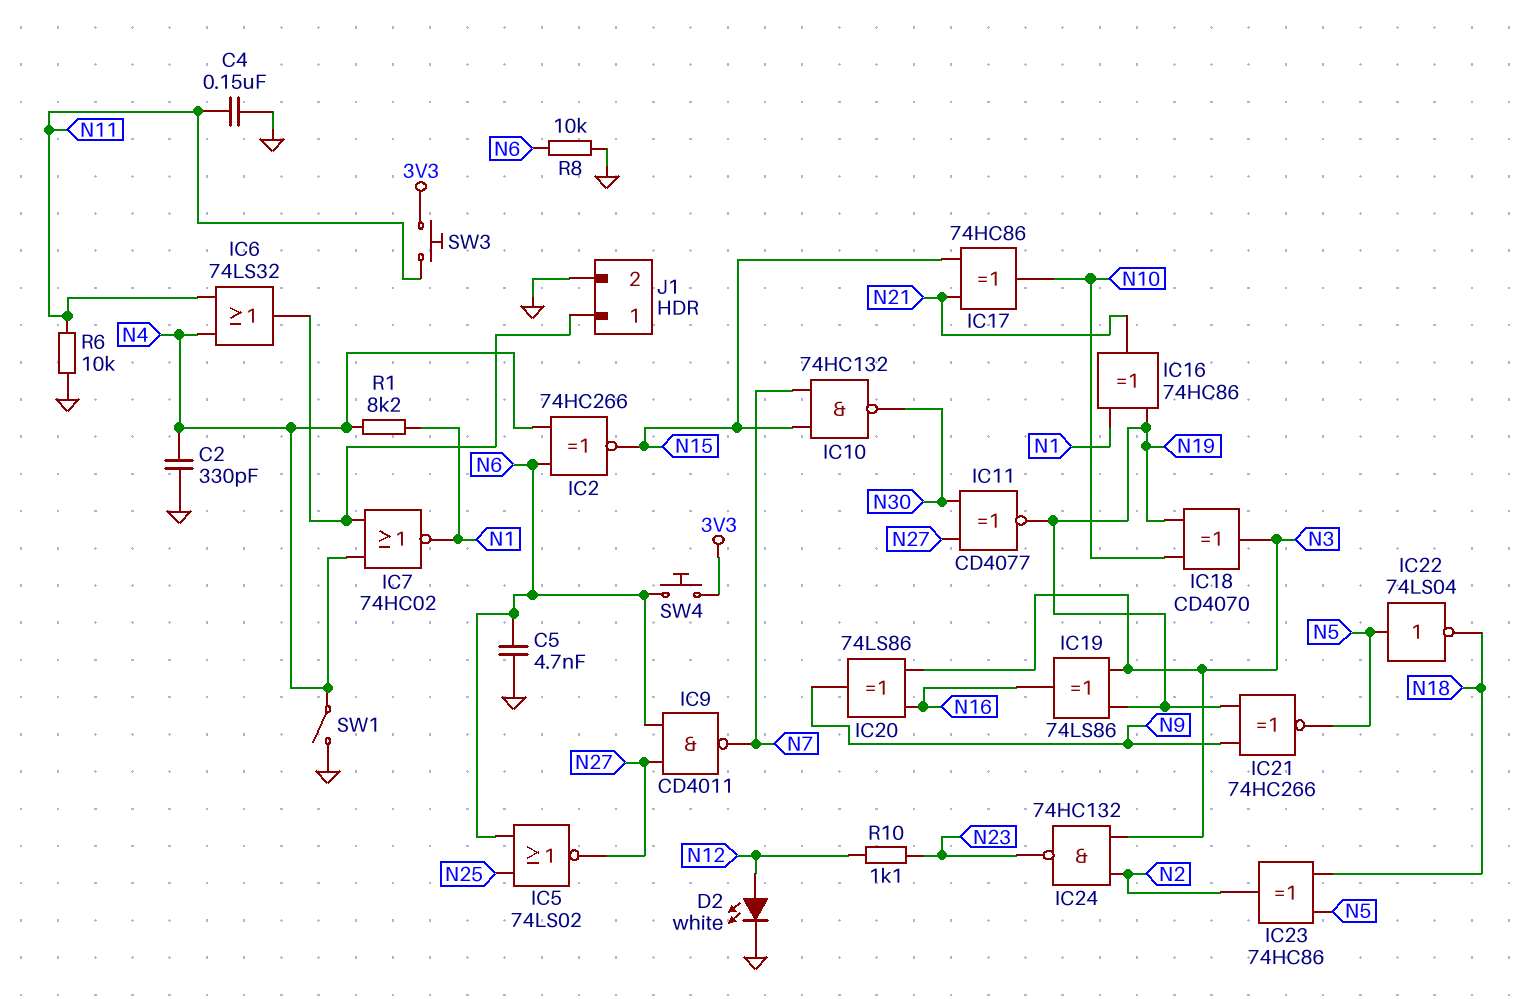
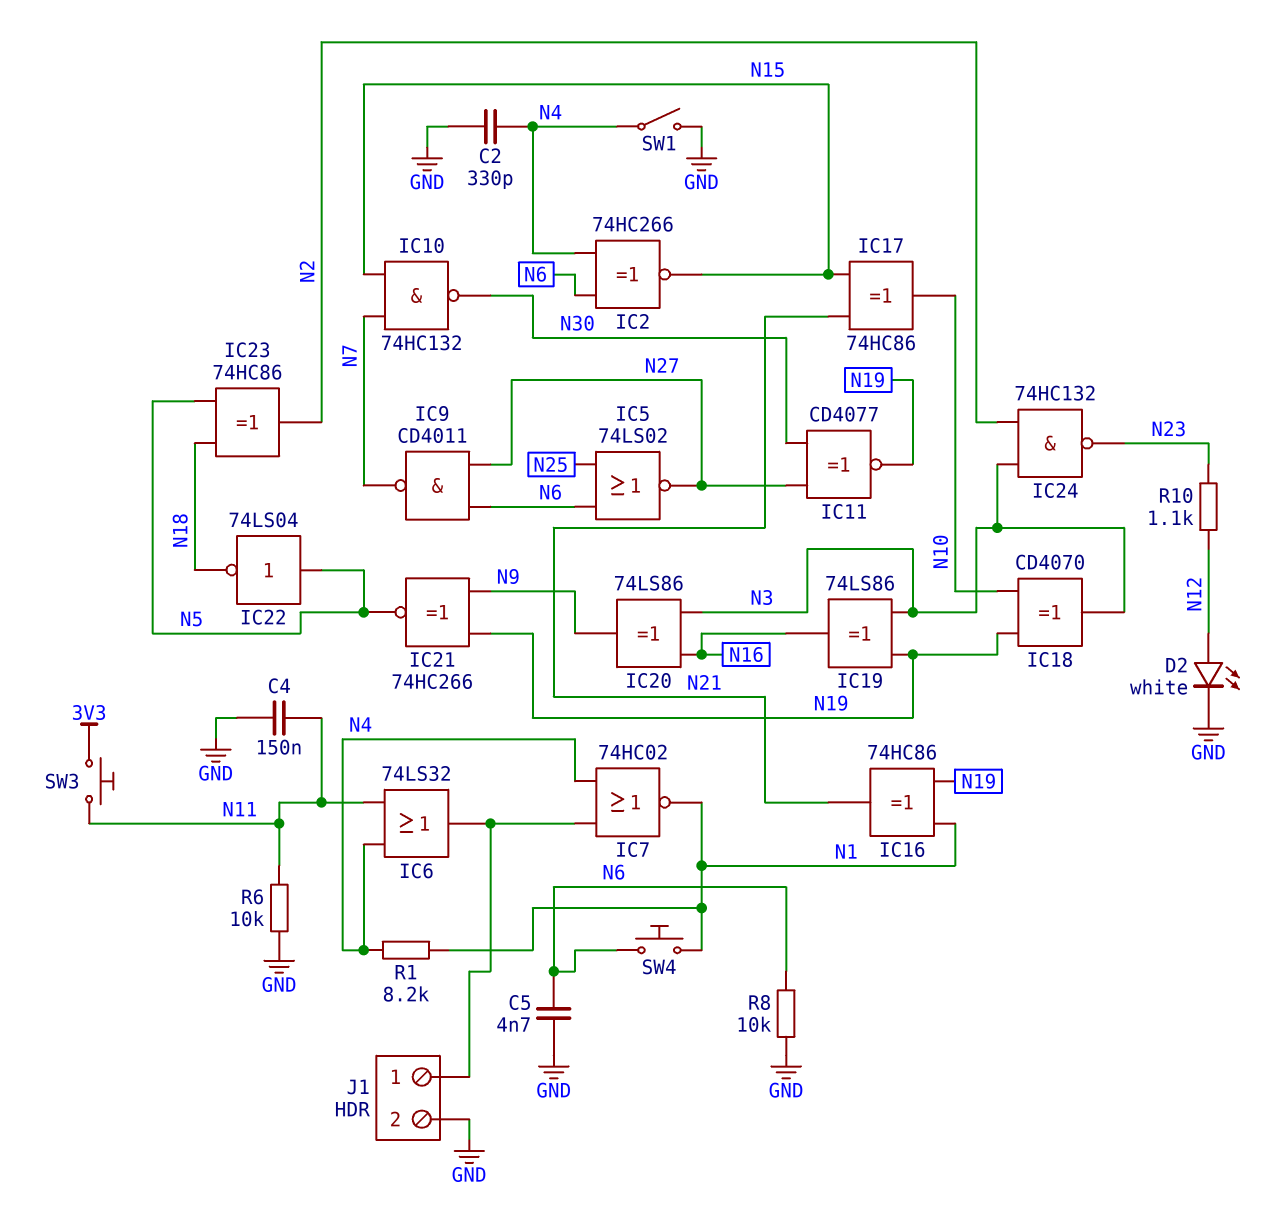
SW4: button (3V3, N6) -> button (N1, N6)

